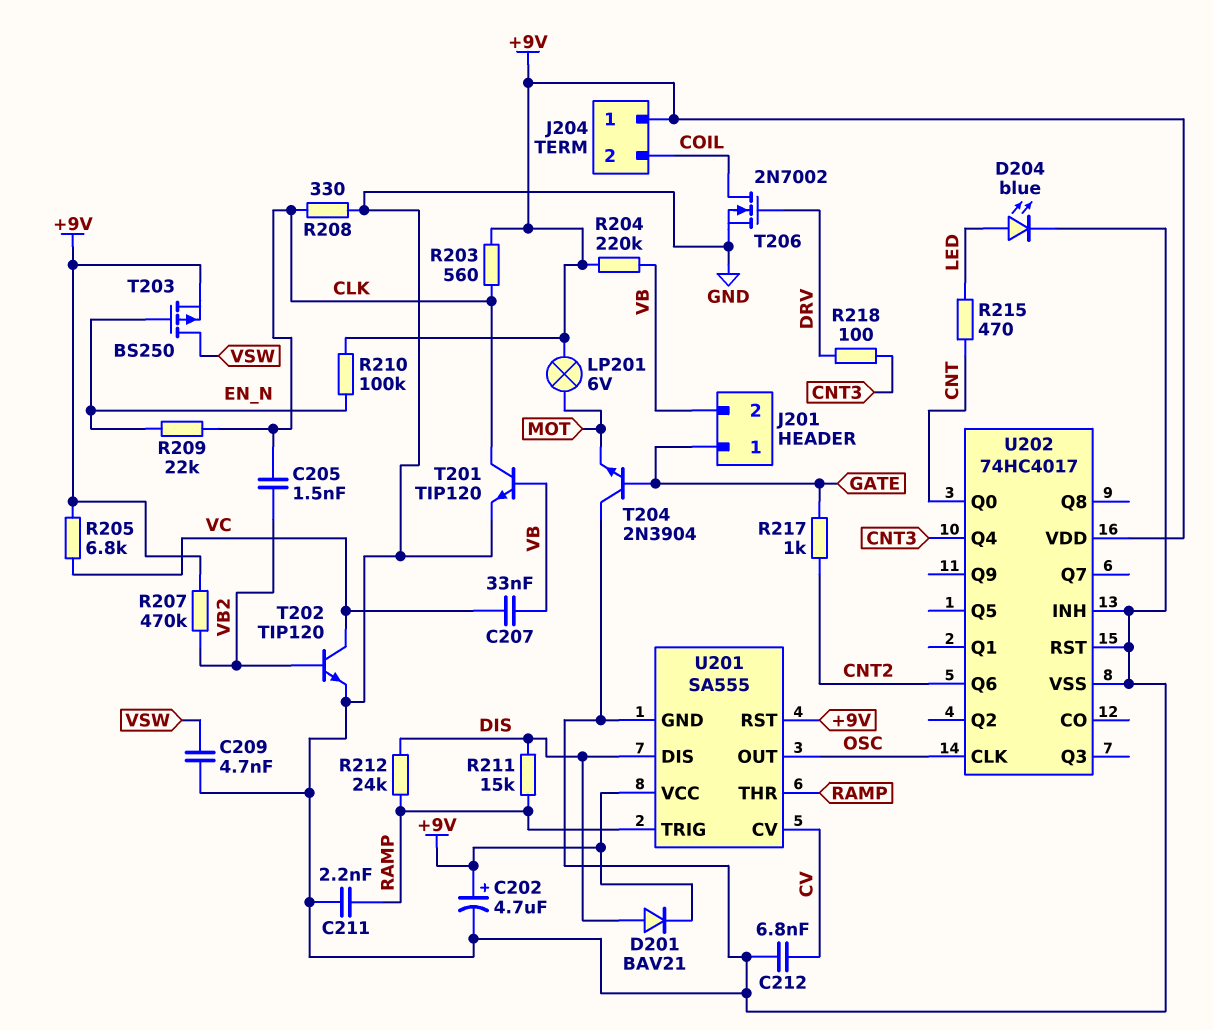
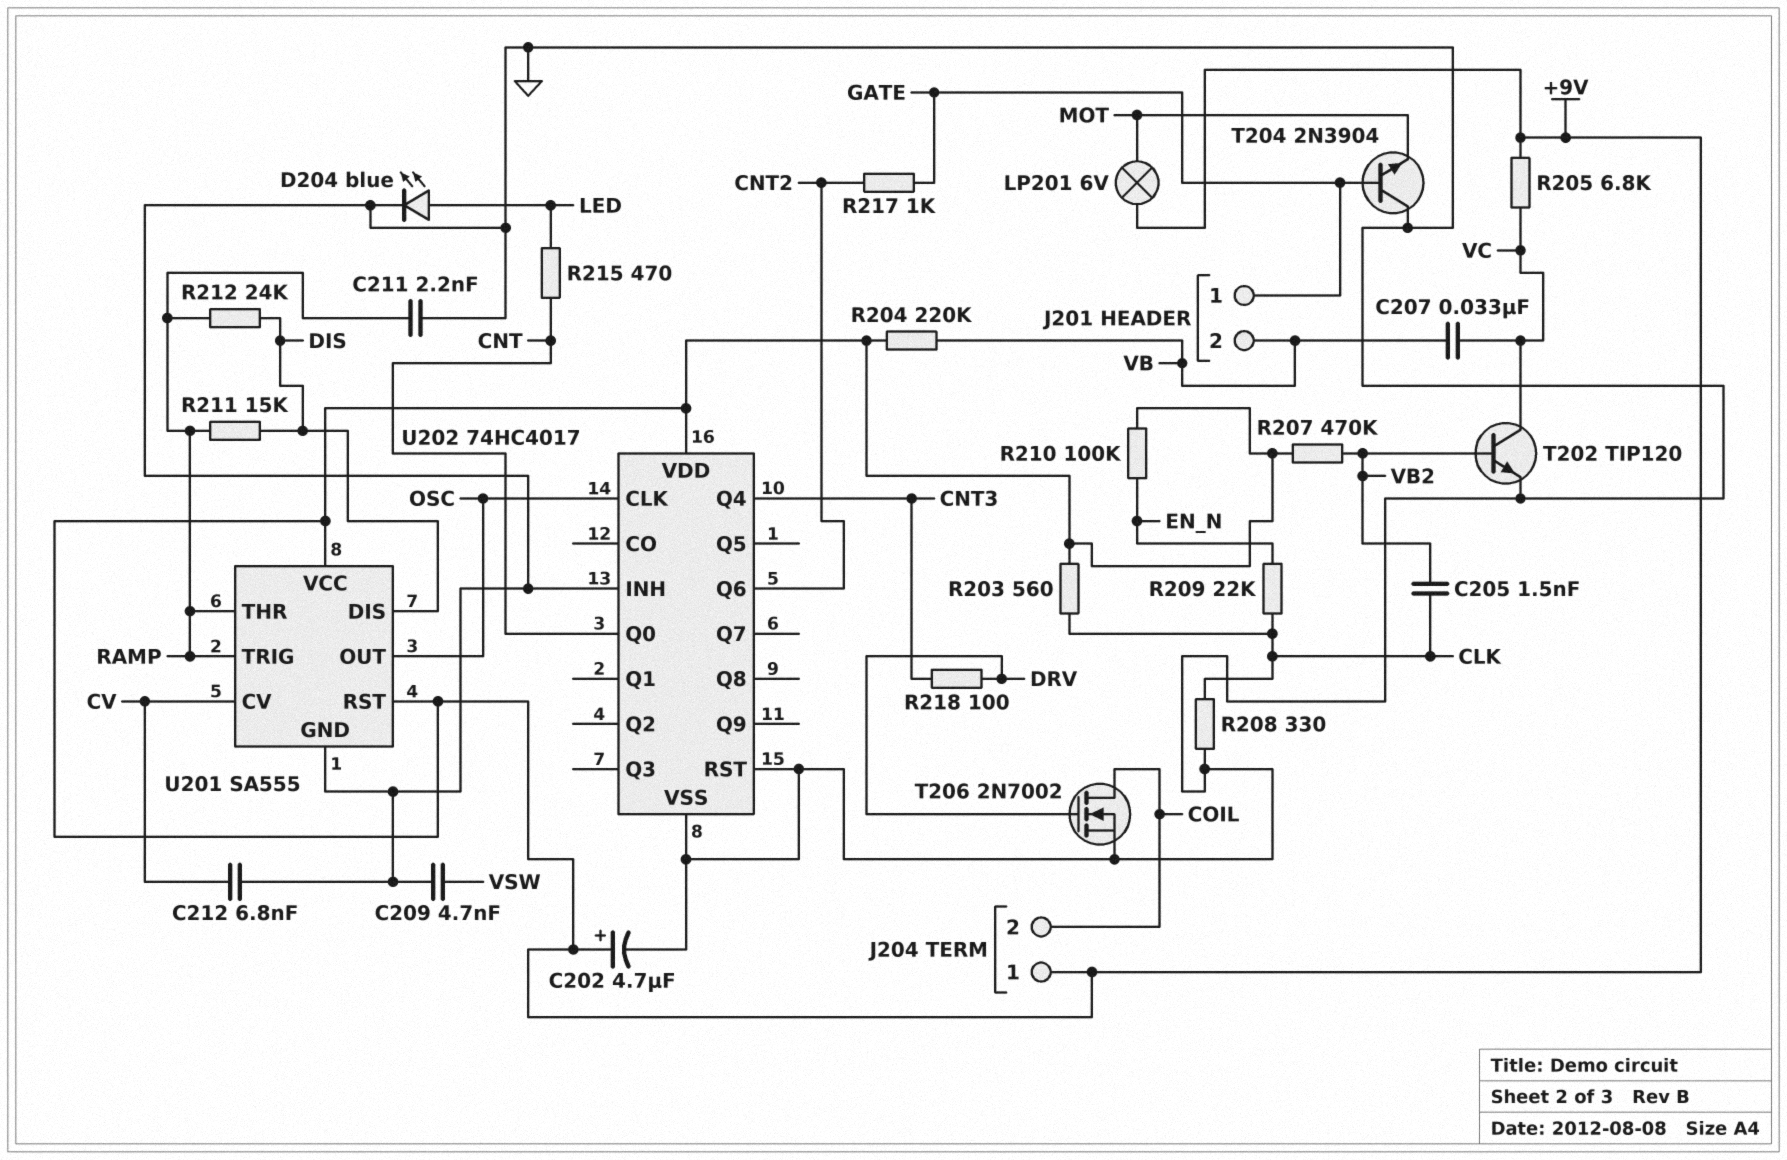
D201: diode BAV21 (A DIS, K +9V) -> none
T201: NPN TIP120 (B VB, C CLK, E GND) -> none
T203: PMOS BS250 (G EN_N, D VSW, S +9V) -> none

